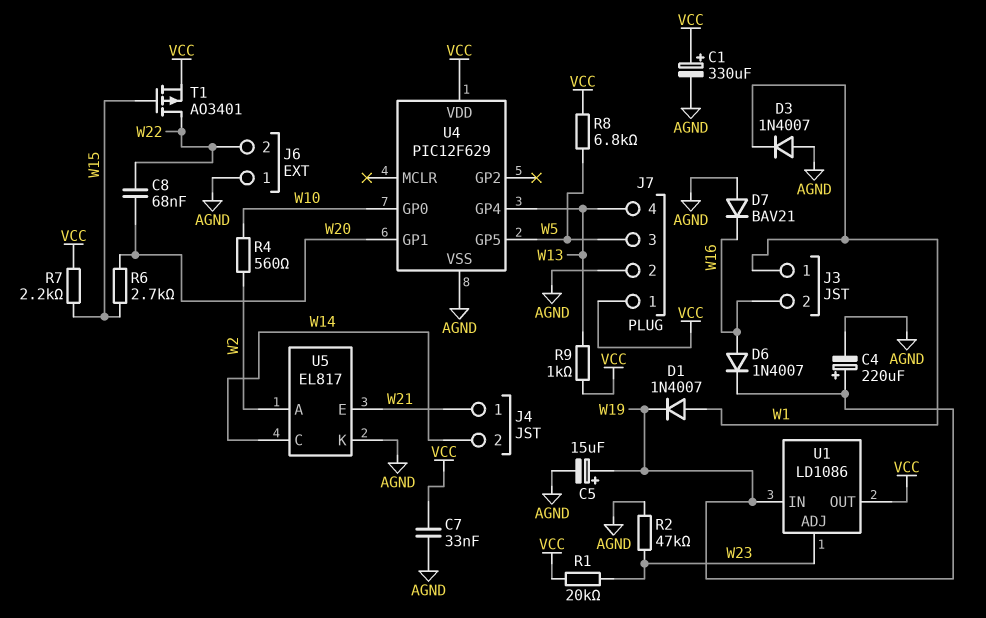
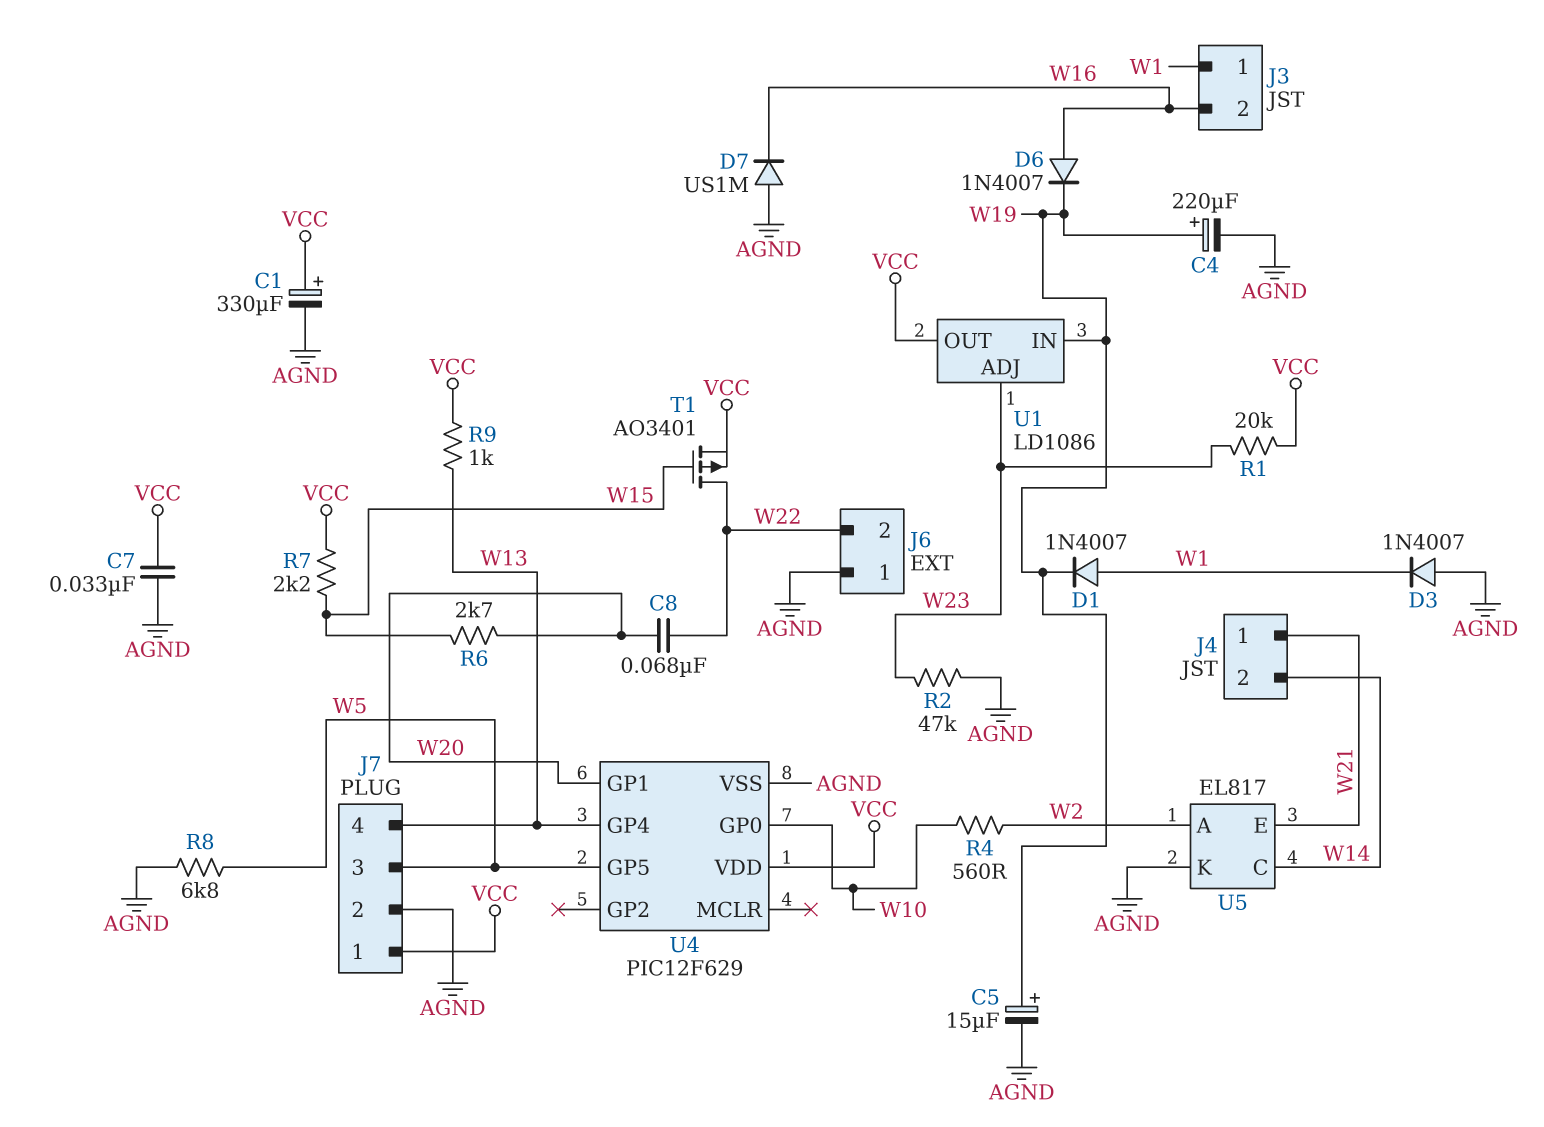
D7: diode BAV21 (A AGND, K W16) -> diode US1M (A AGND, K W16)
R8: 6.8k (VCC, W5) -> 6.8k (AGND, W5)

